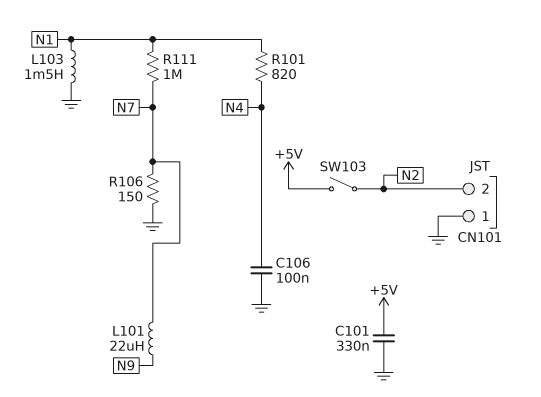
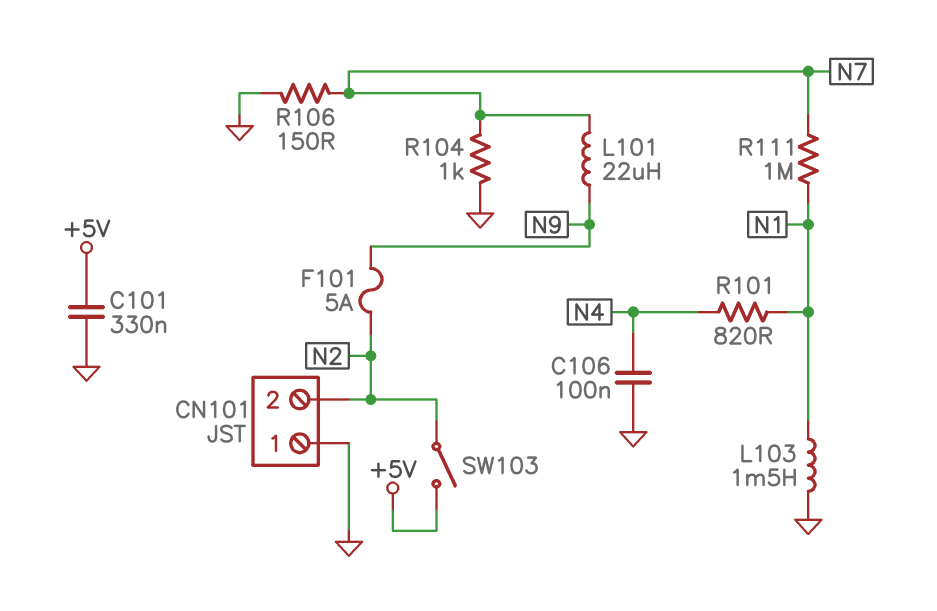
F101: none -> 5A (N2, N9)
R104: none -> 1k (GND, N7)

